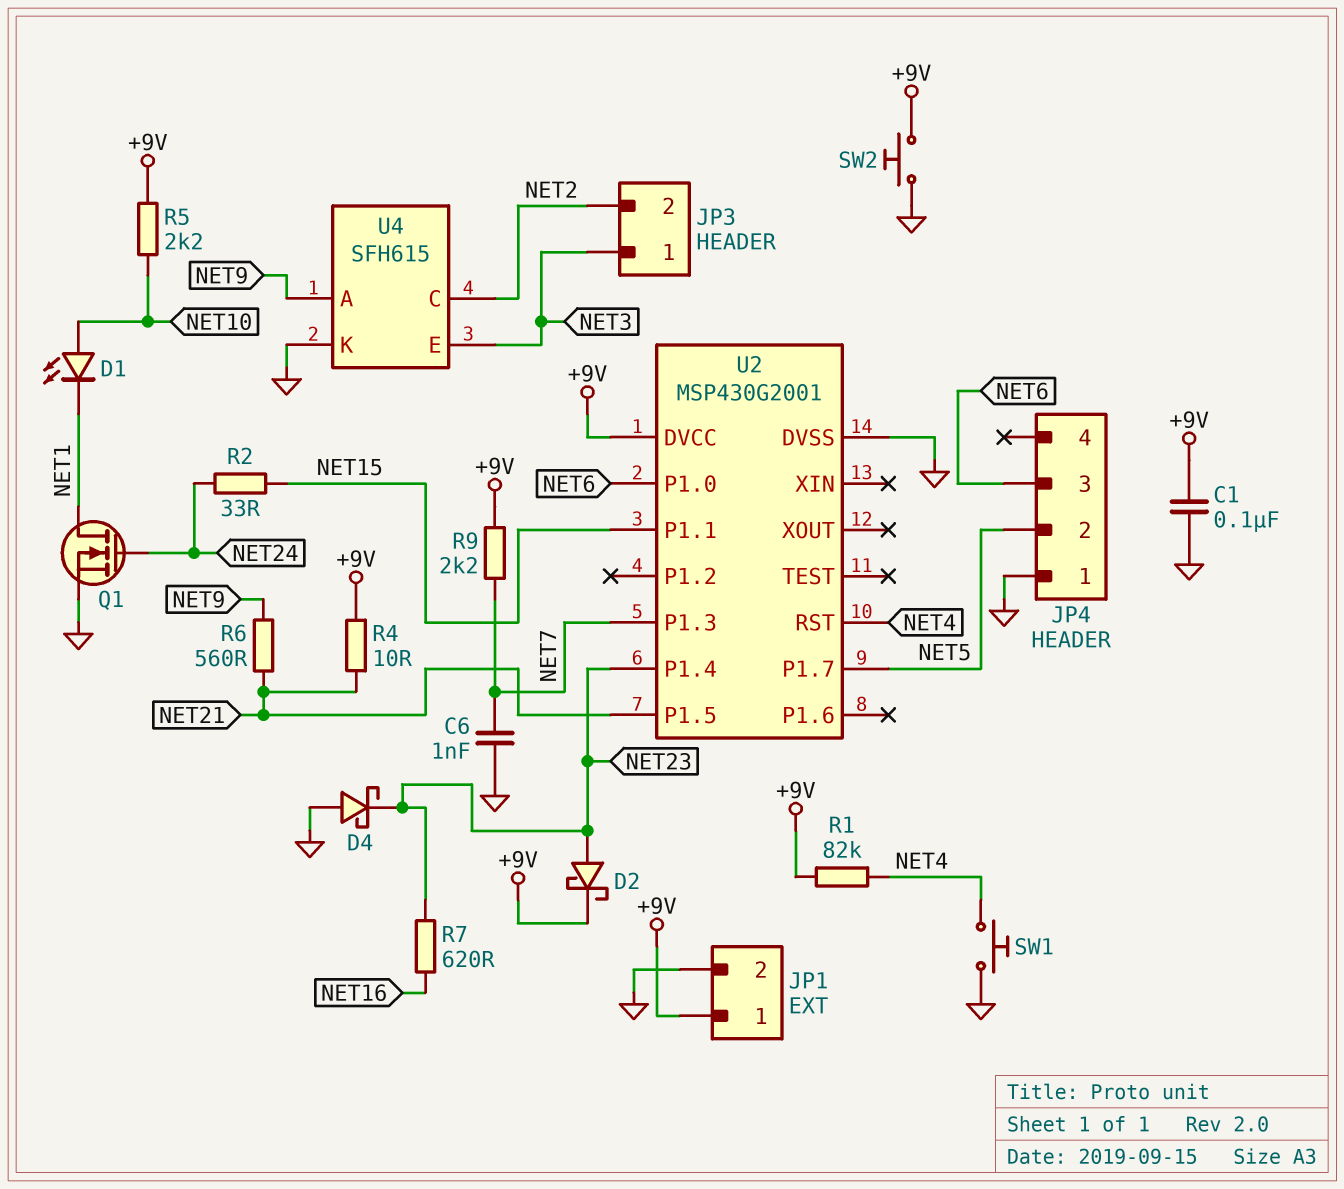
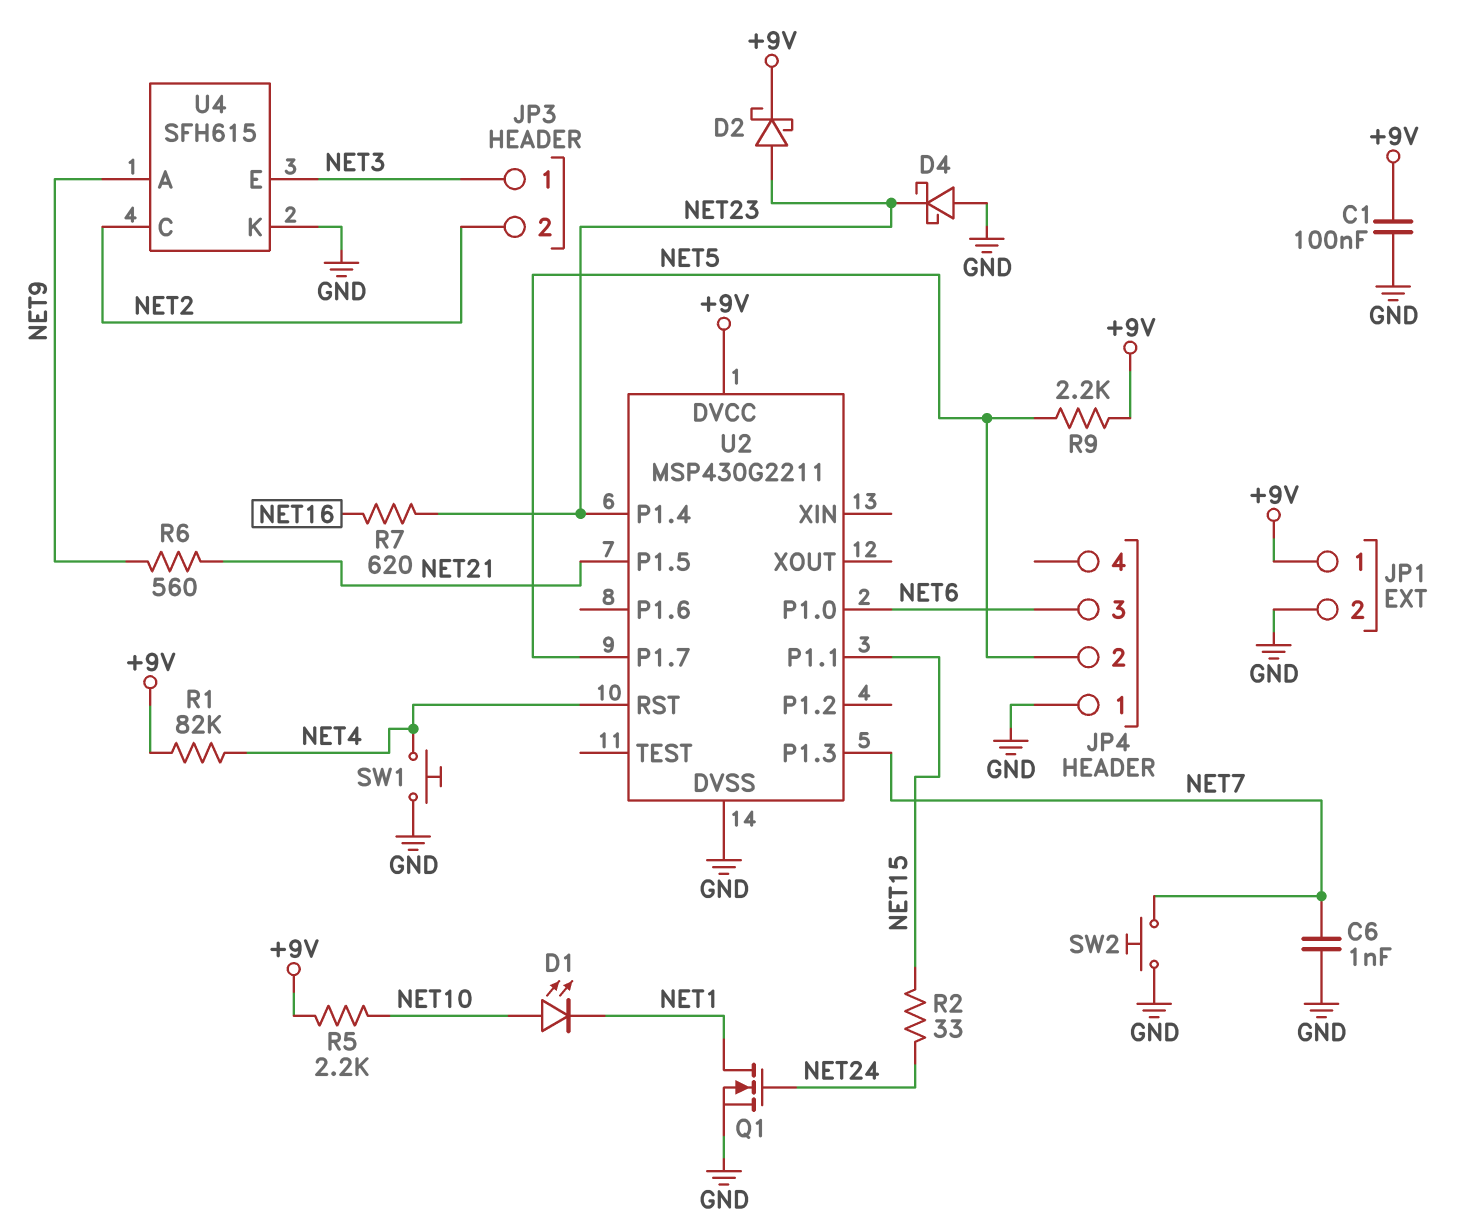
R4: 10 (+9V, NET21) -> none
R9: 2.2k (+9V, NET7) -> 2.2k (+9V, NET5)
SW2: button (+9V, GND) -> button (GND, NET7)
U2: MSP430G2001 -> MSP430G2211

